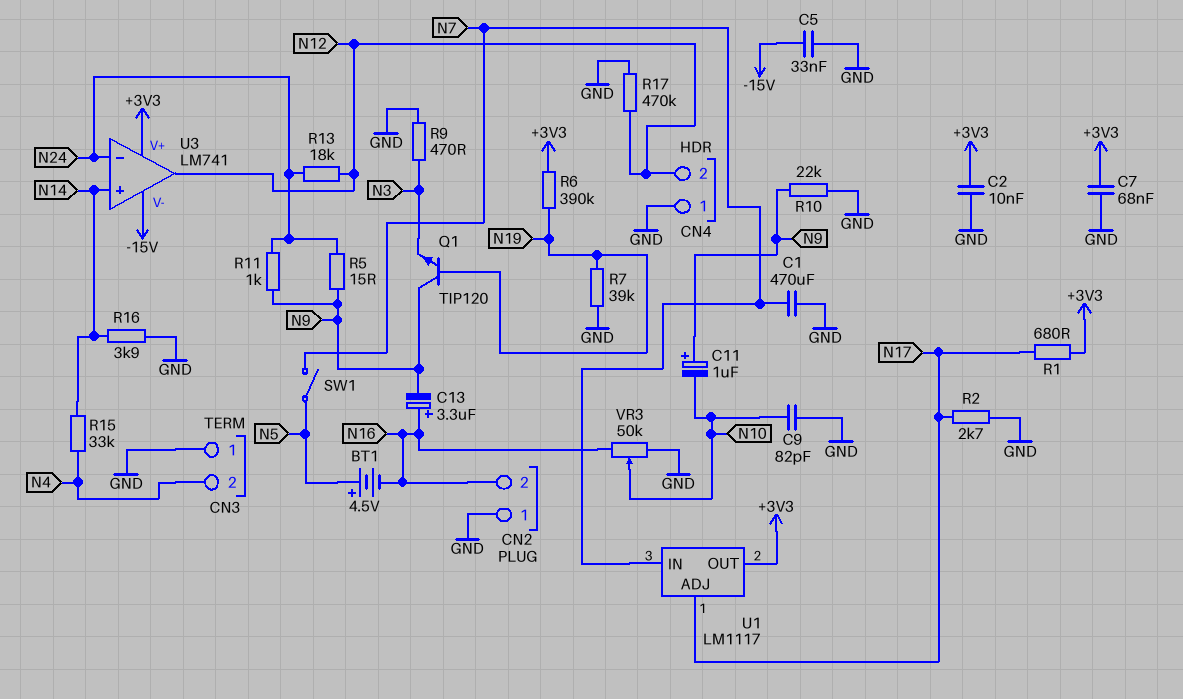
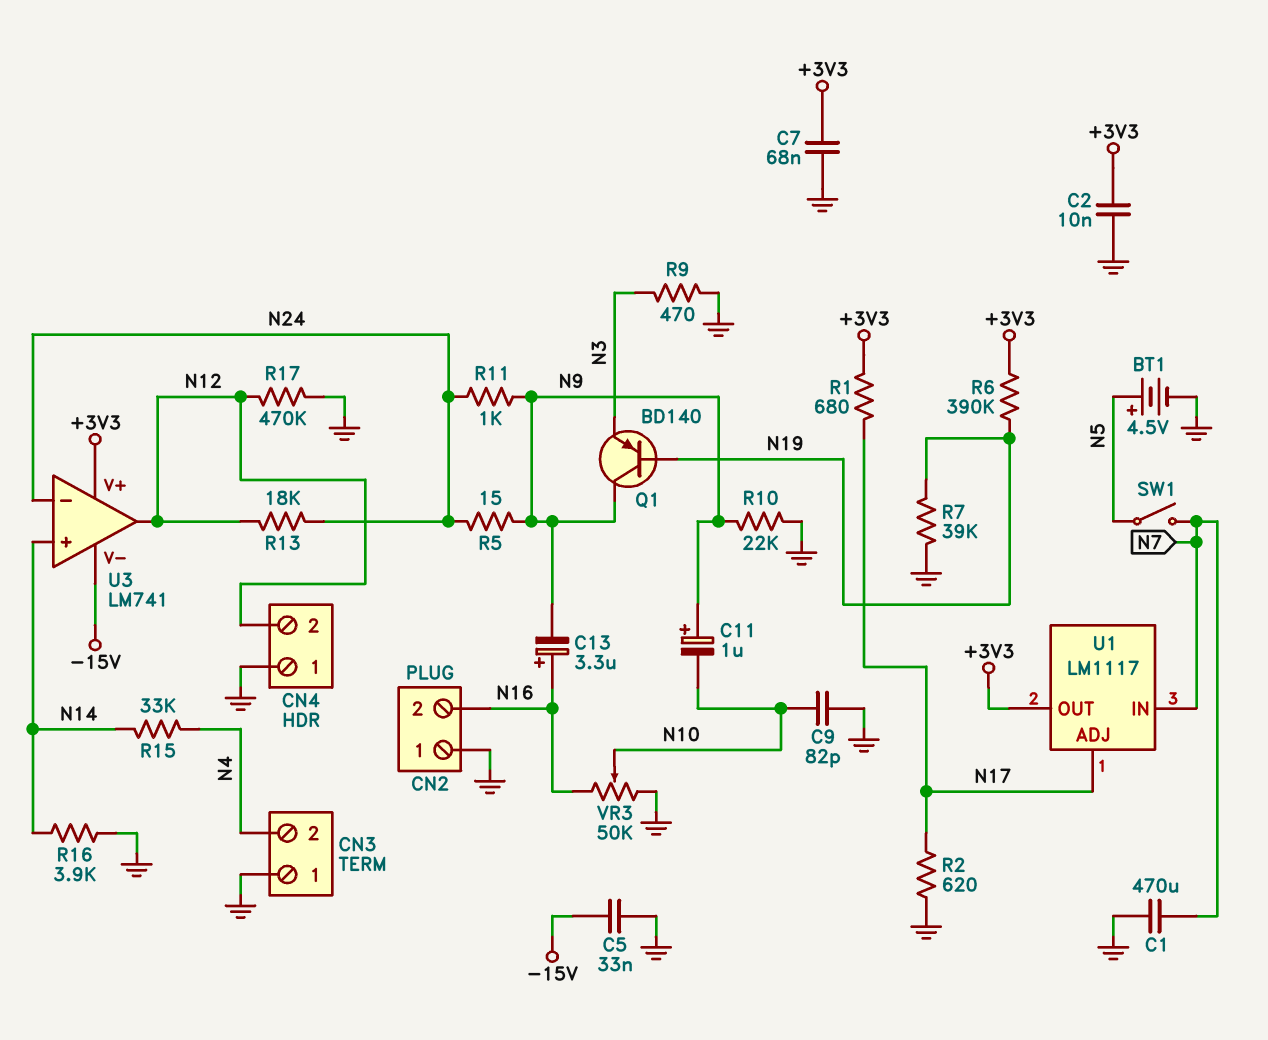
BT1: 4.5V (plus N5, minus N16) -> 4.5V (plus N5, minus GND)
Q1: NPN TIP120 (B N19, C N9, E N3) -> PNP BD140 (B N19, C N9, E N3)
R2: 2.7k (GND, N17) -> 620 (GND, N17)

